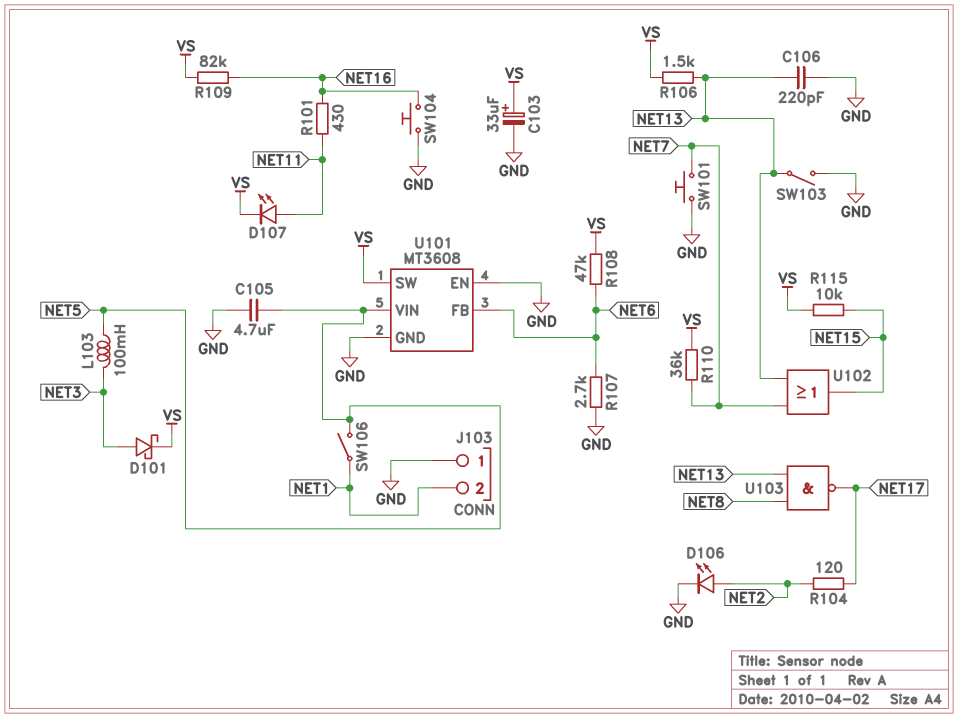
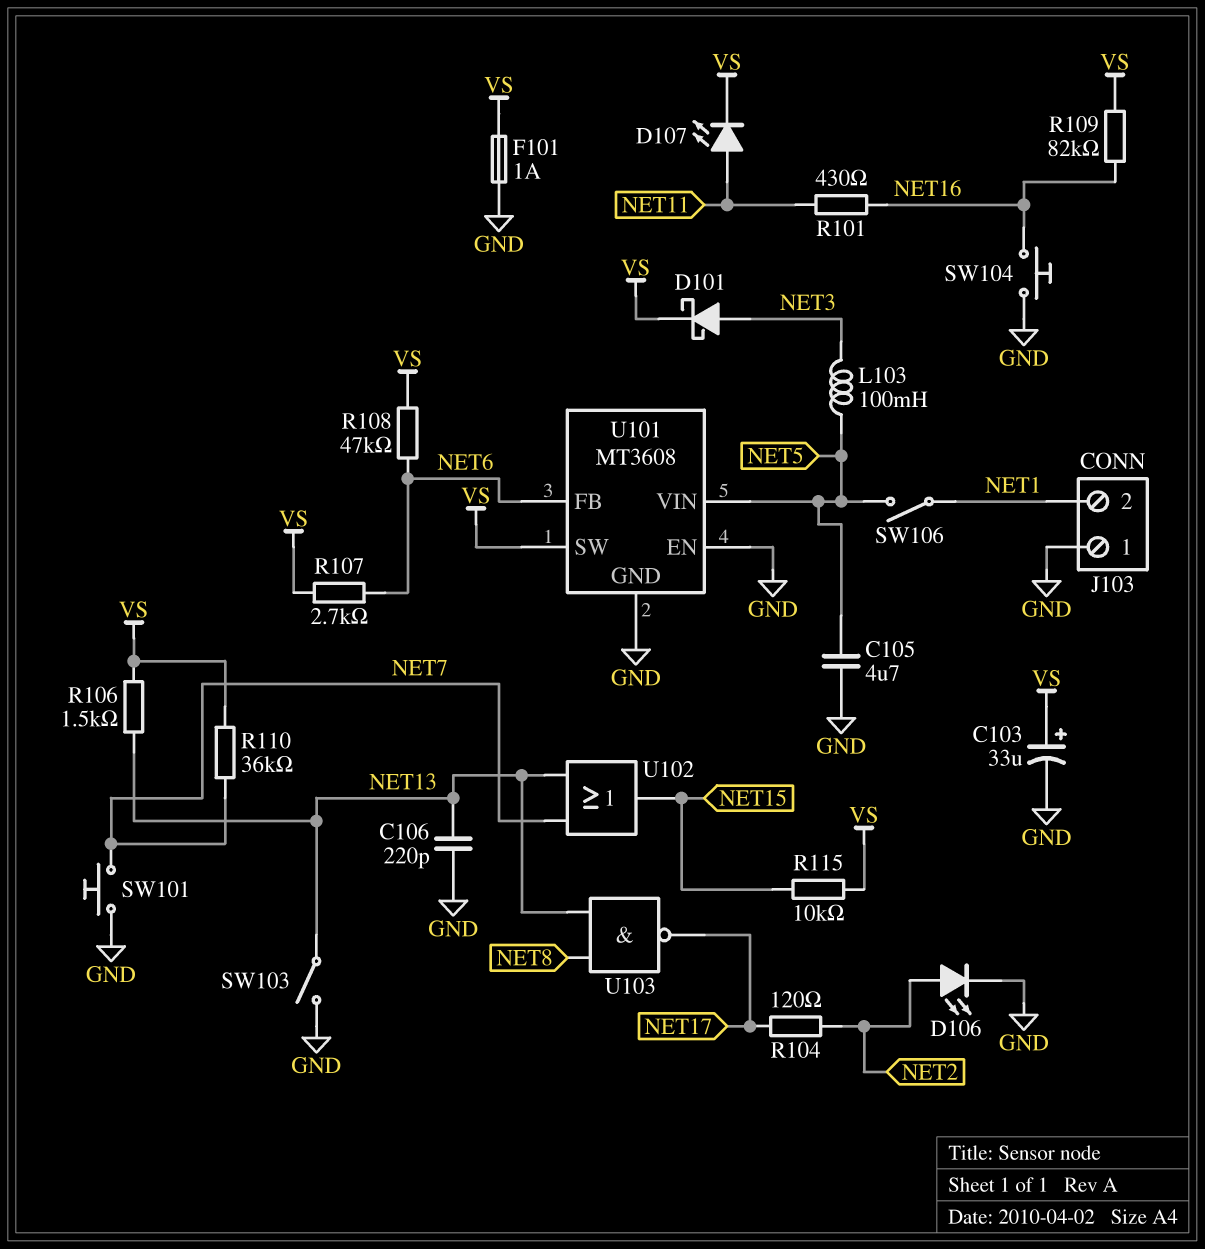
F101: none -> 1A (GND, VS)
R107: 2.7k (GND, NET6) -> 2.7k (NET6, VS)

